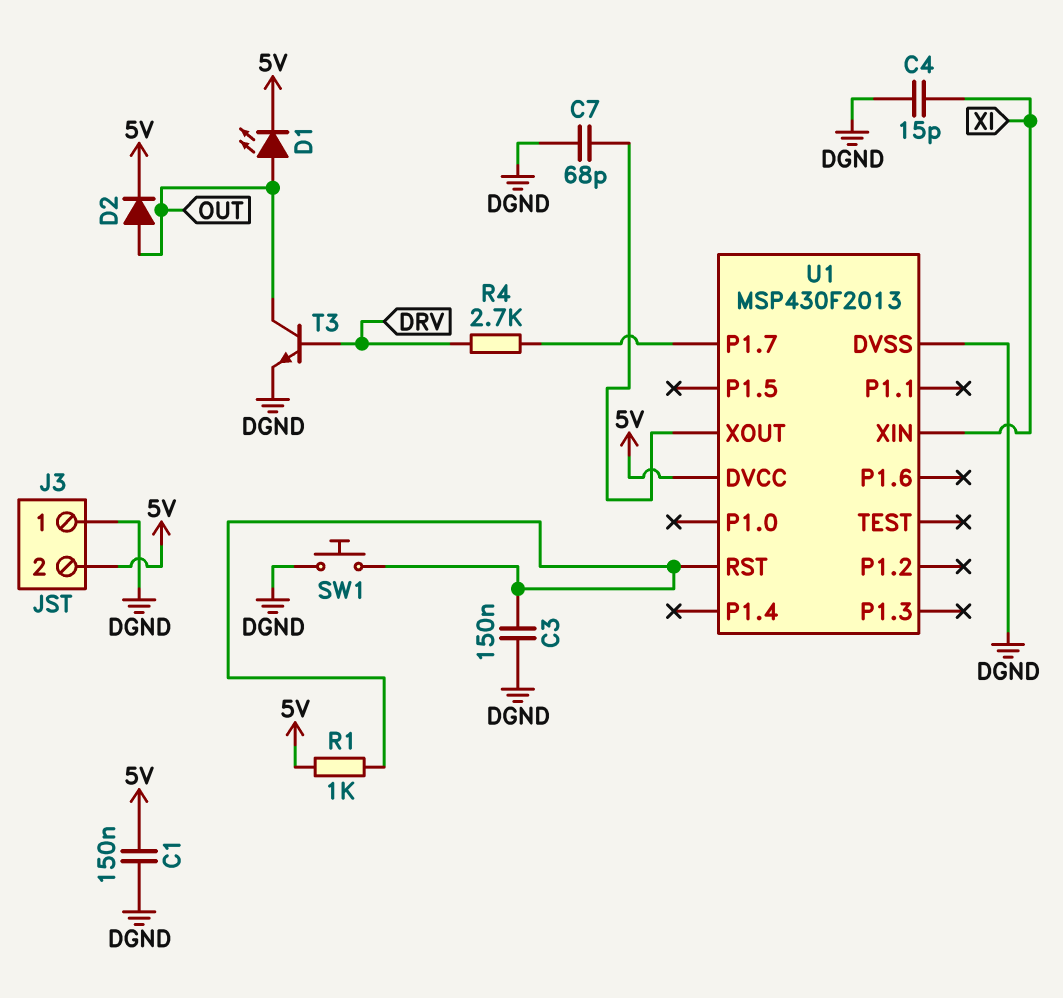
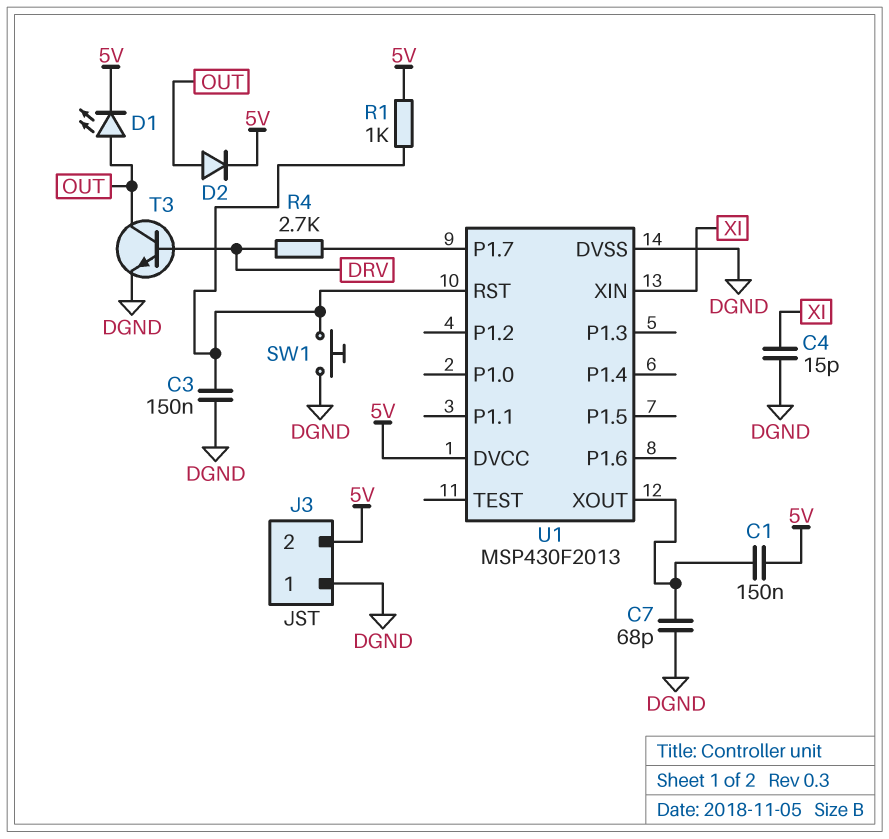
C1: 150nF (5V, DGND) -> 150nF (5V, U1/XOUT)

